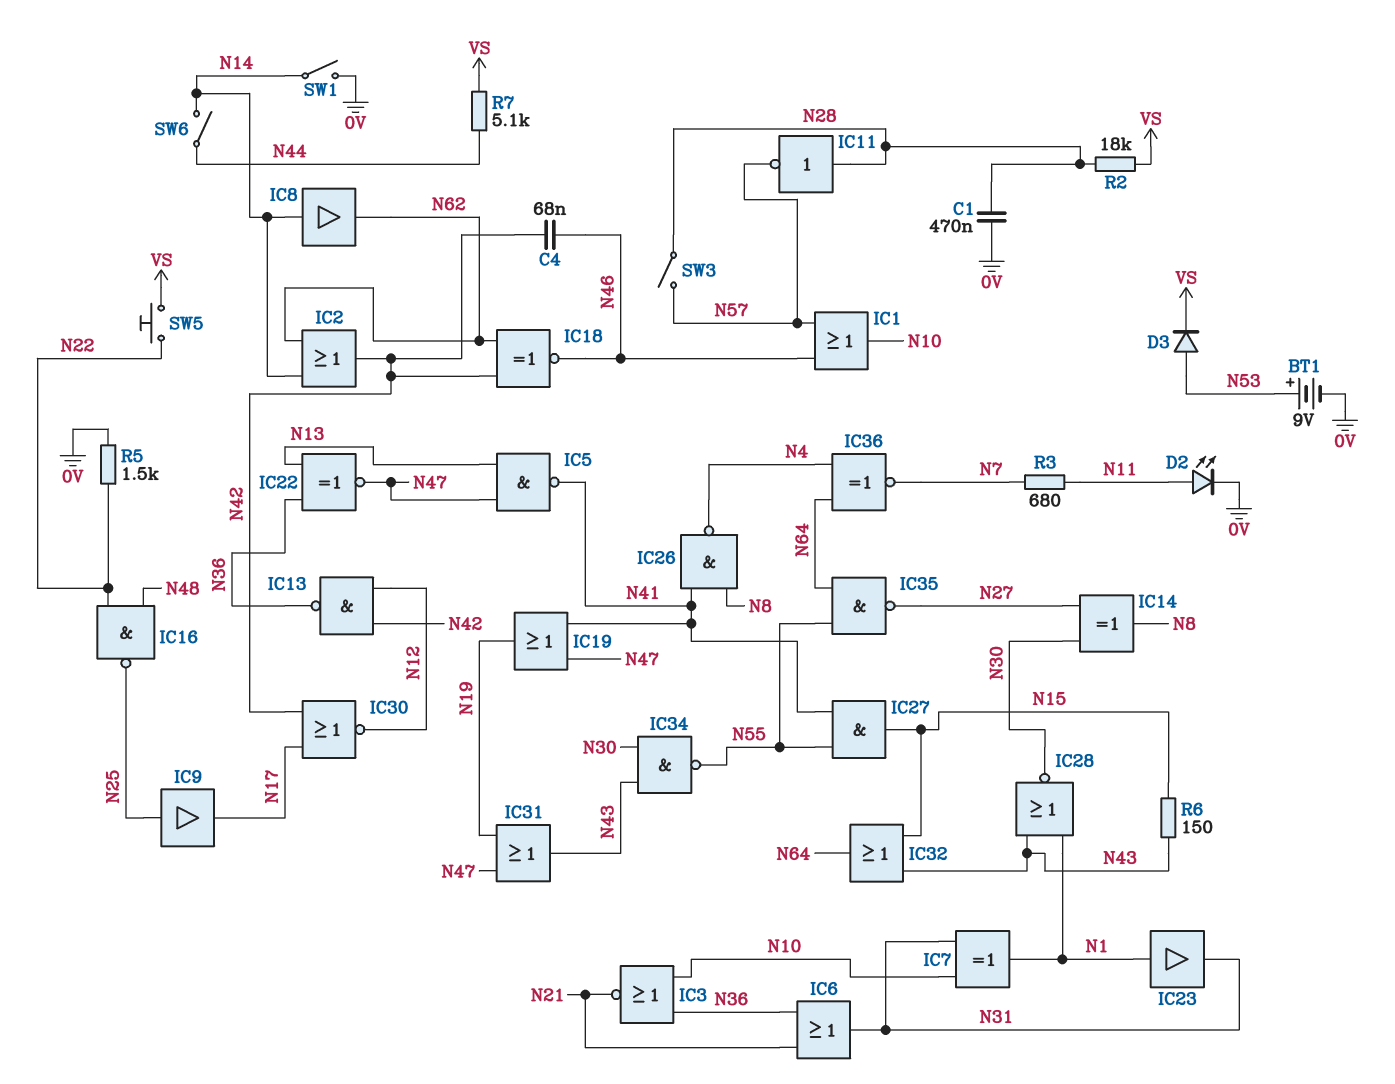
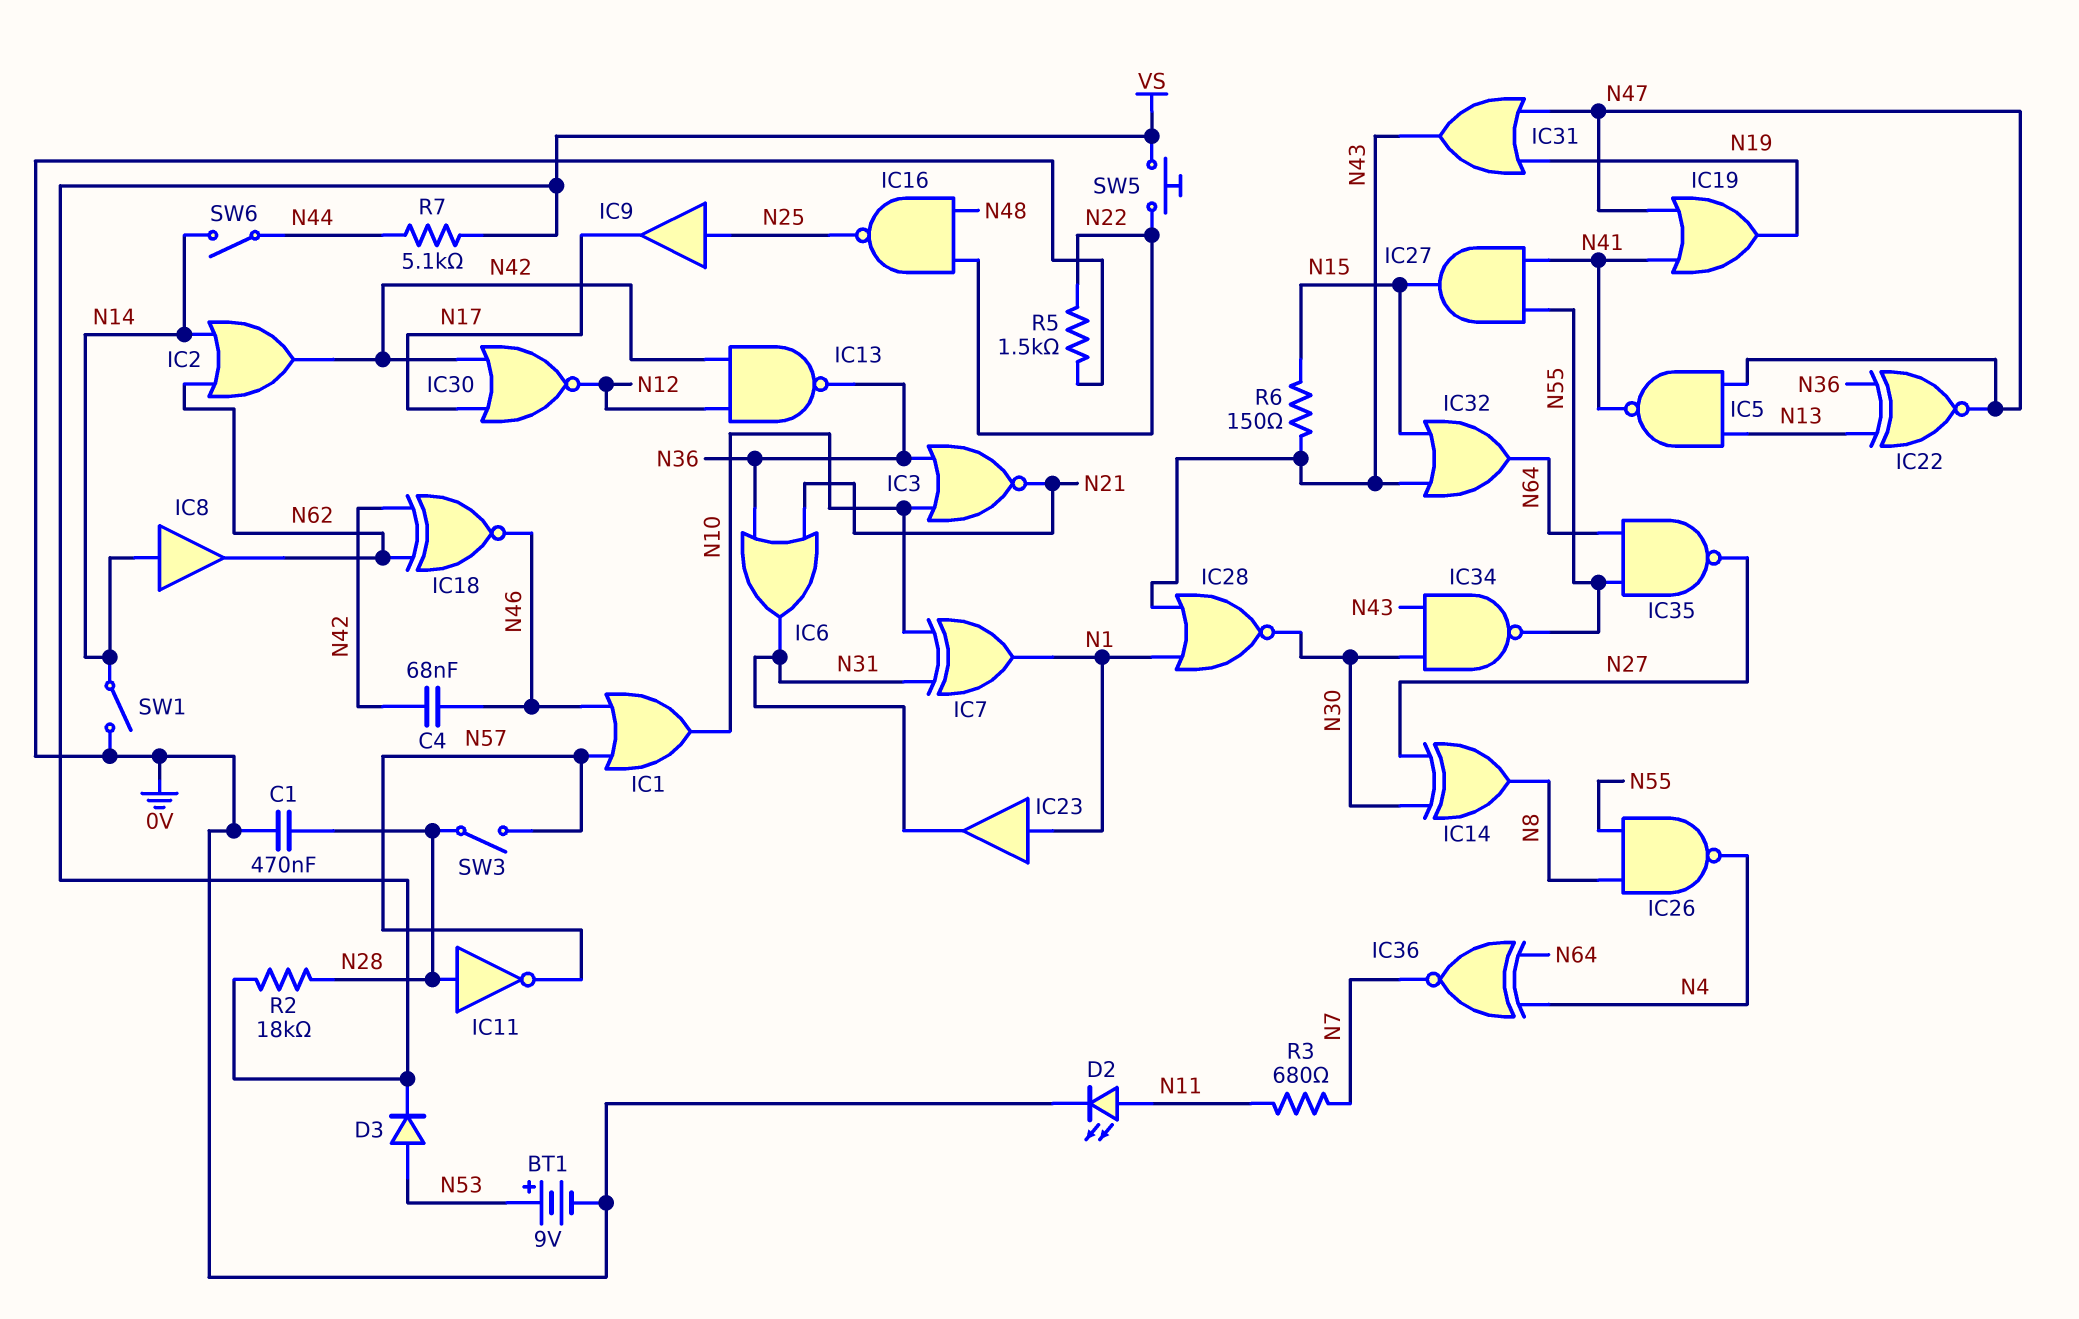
IC26: NAND (in N8, in N41, out N4) -> NAND (in N8, in N55, out N4)

